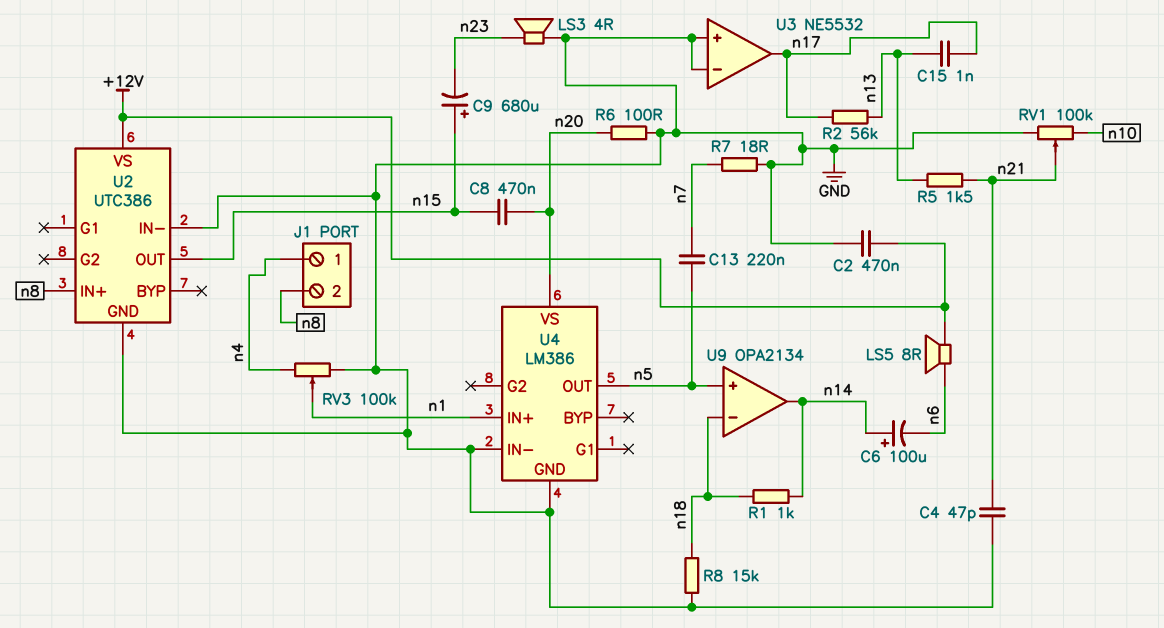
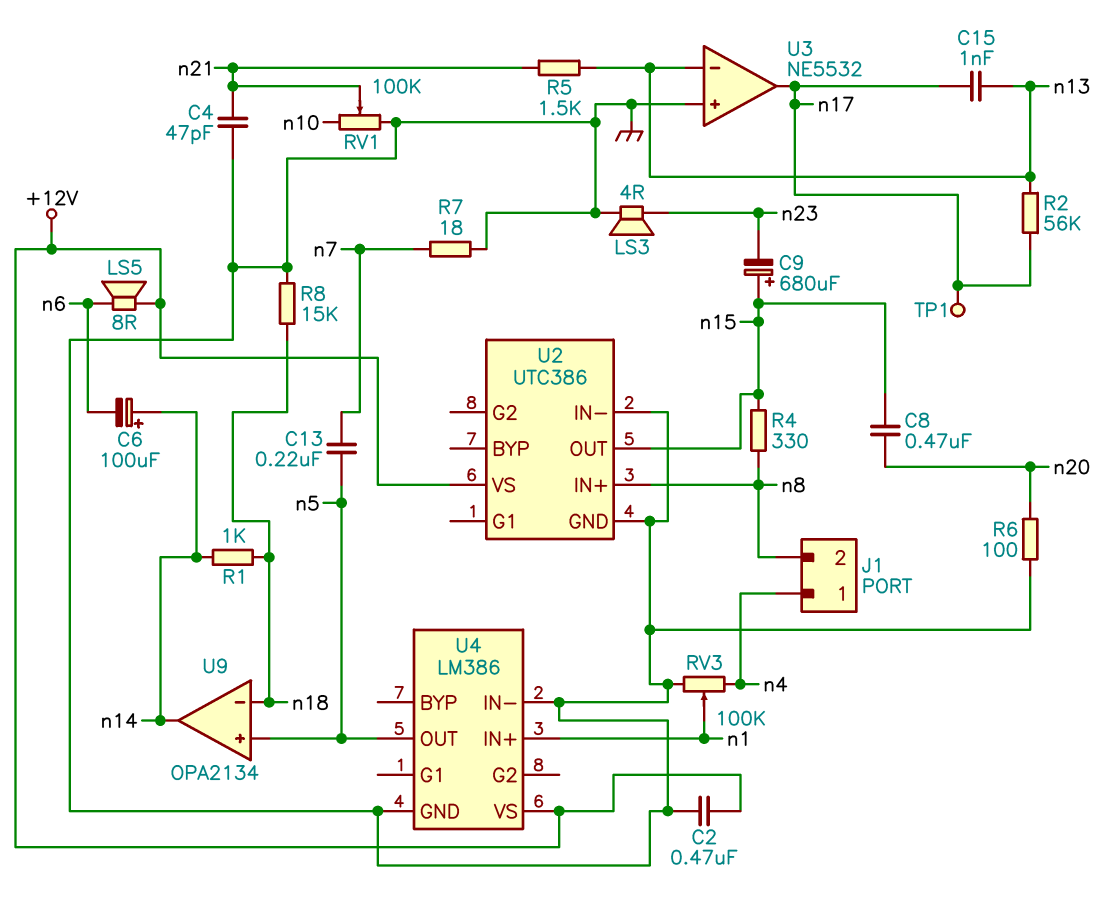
R4: none -> 330 (n8, n15)
TP1: none -> test point (n17)
U3 pin in-: GND -> n13
U4 pin VS: n20 -> +12V

